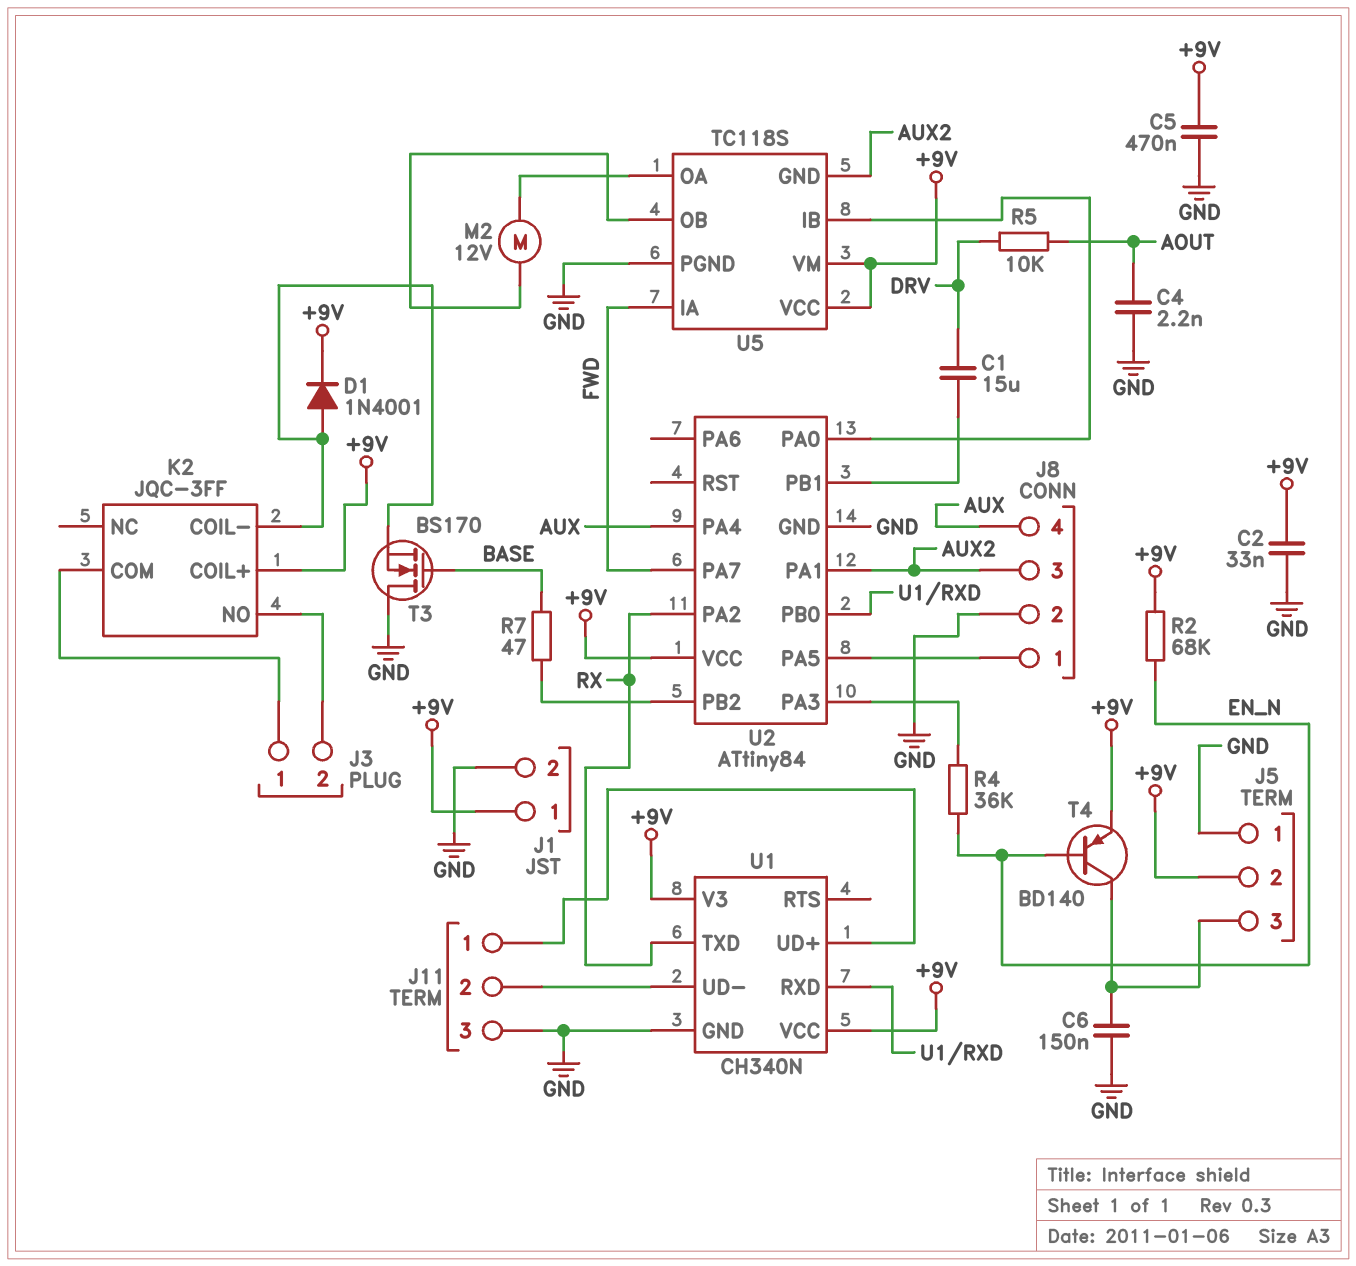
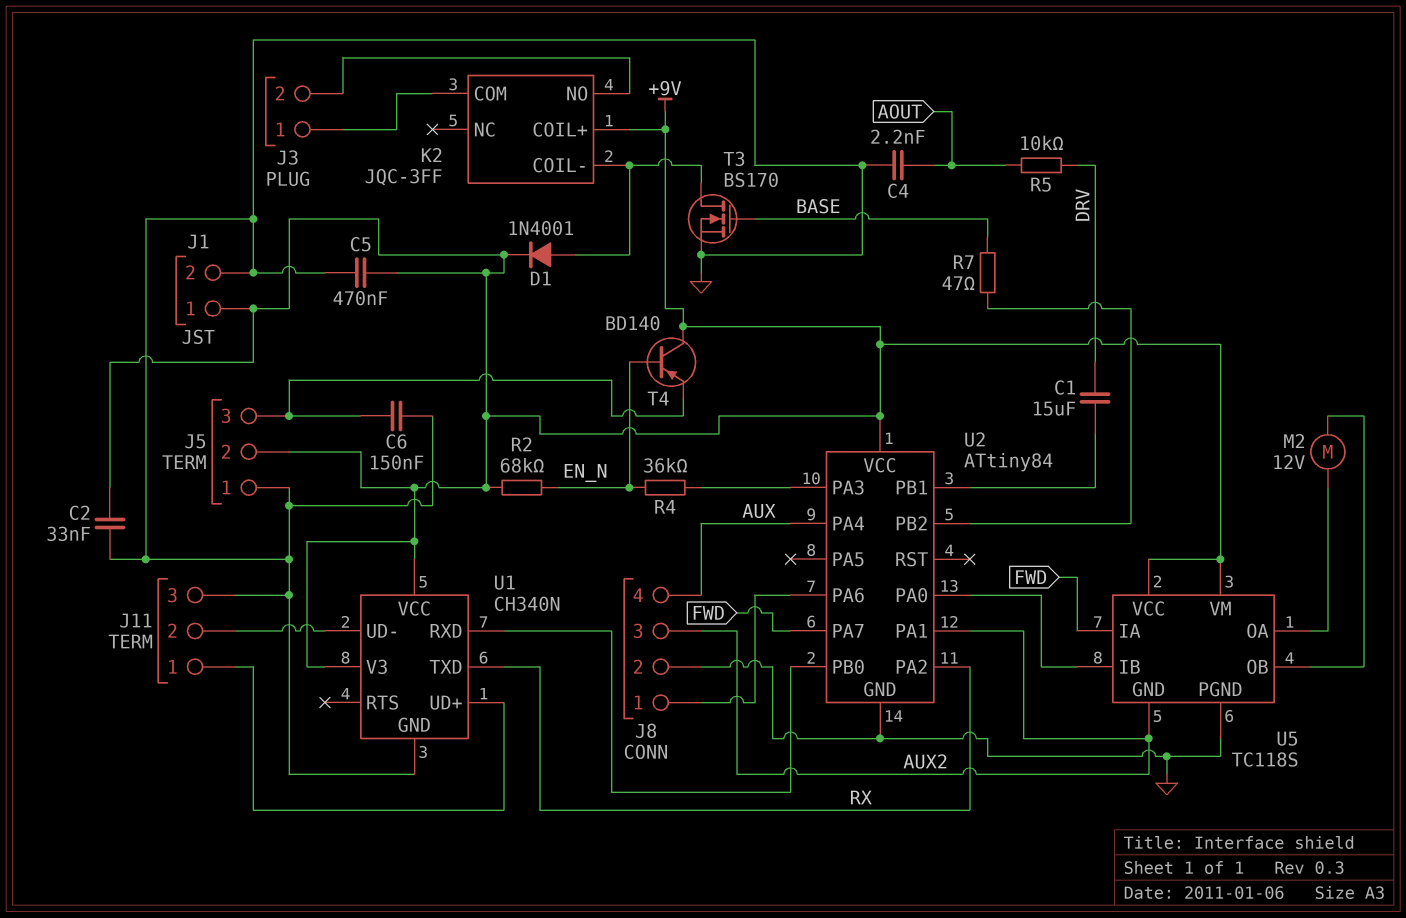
T3: NMOS BS170 (G BASE, D GND, S K2/COIL-) -> NMOS BS170 (G BASE, D K2/COIL-, S GND)
T4: PNP BD140 (B EN_N, C J5/3, E +9V) -> PNP BD140 (B EN_N, C +9V, E J5/3)
U2 pin PA5: J8/1 -> none
U2 pin PA6: none -> J8/1

